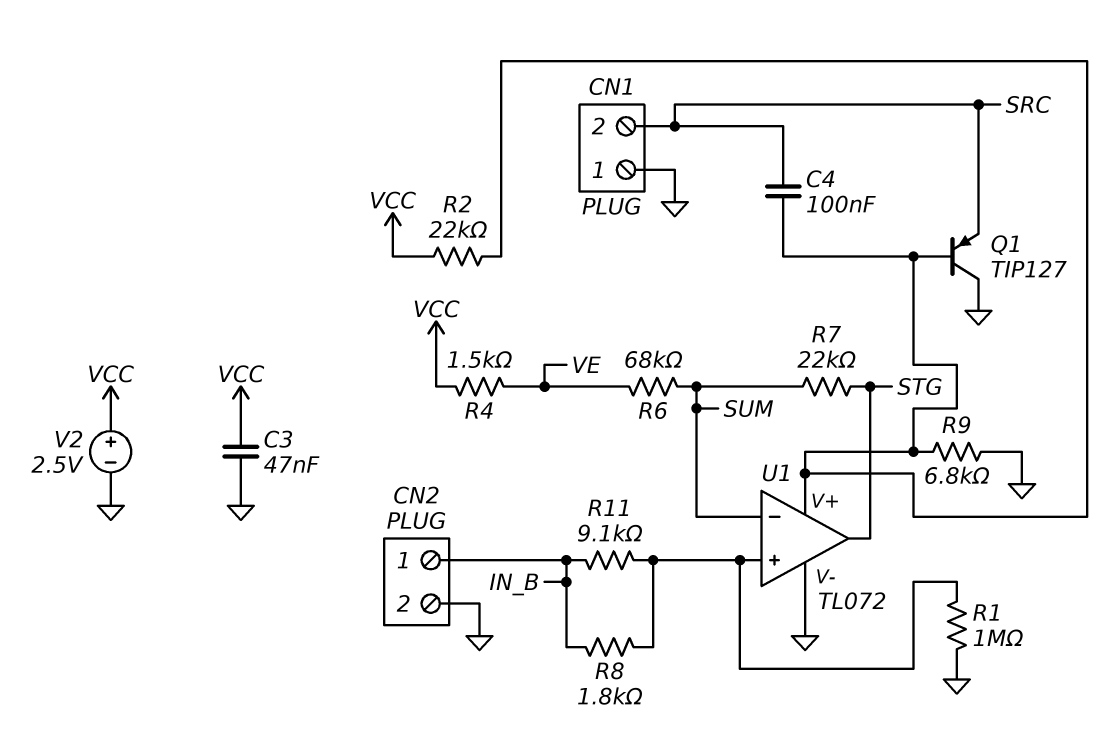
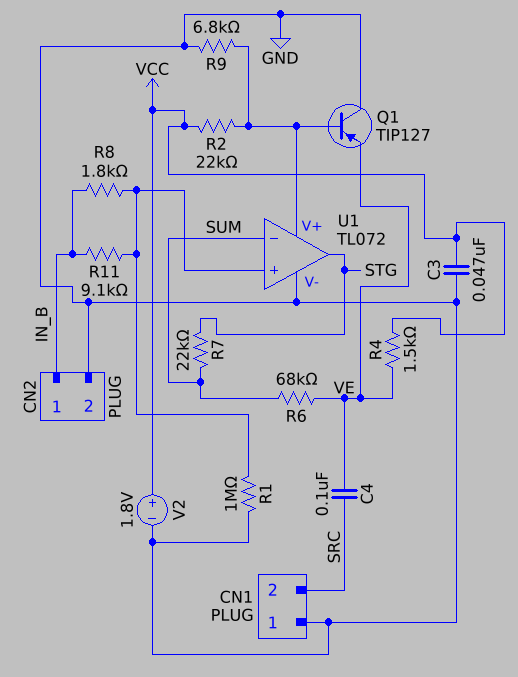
C4: 100nF (SRC, U1/V+) -> 100nF (SRC, VE)
Q1: PNP TIP127 (B U1/V+, C GND, E SRC) -> PNP TIP127 (B U1/V+, C GND, E VE)
V2: 2.5V (plus VCC, minus GND) -> 1.8V (plus VCC, minus GND)

